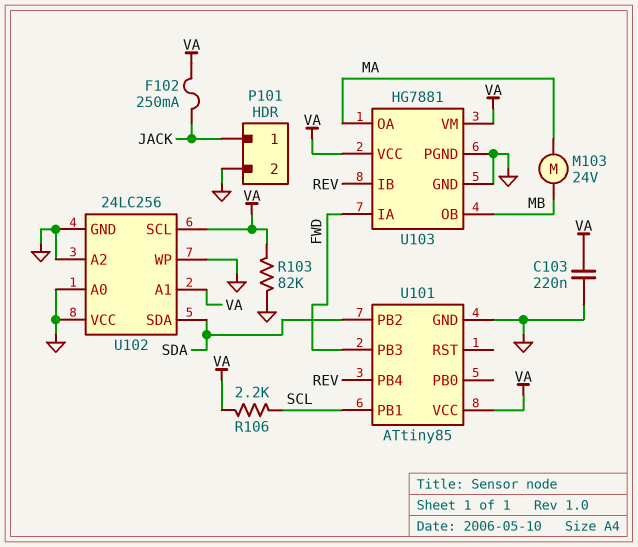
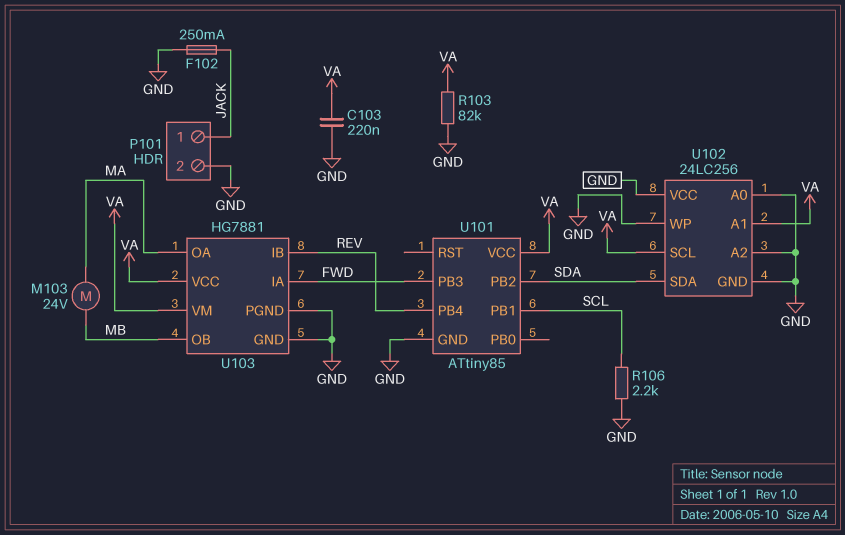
F102: 250mA (JACK, VA) -> 250mA (GND, JACK)
R106: 2.2k (SCL, VA) -> 2.2k (GND, SCL)

